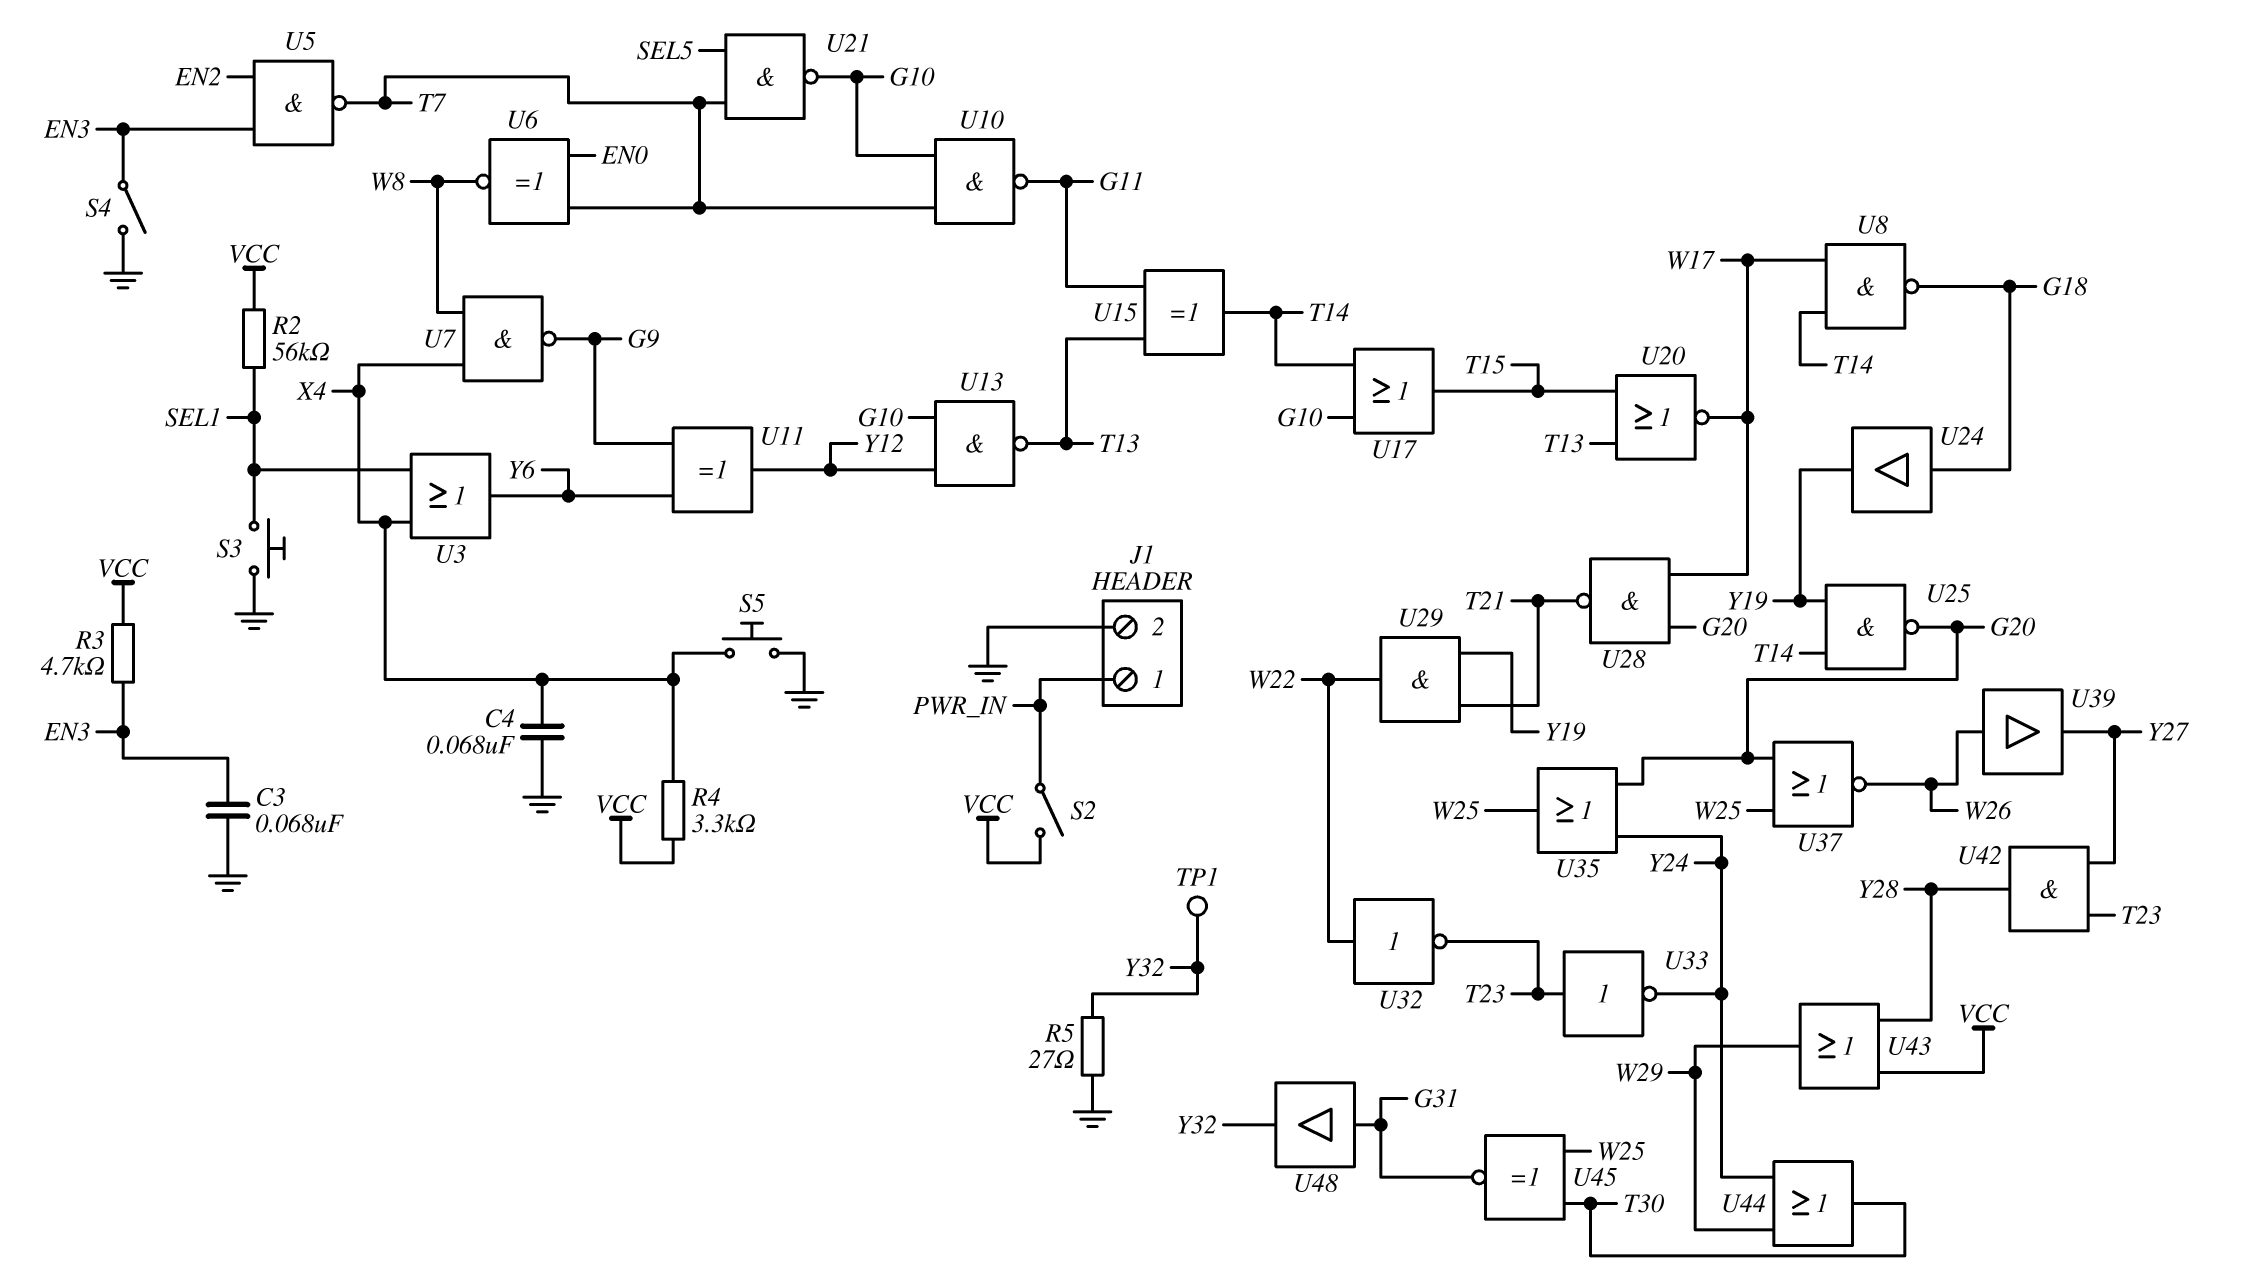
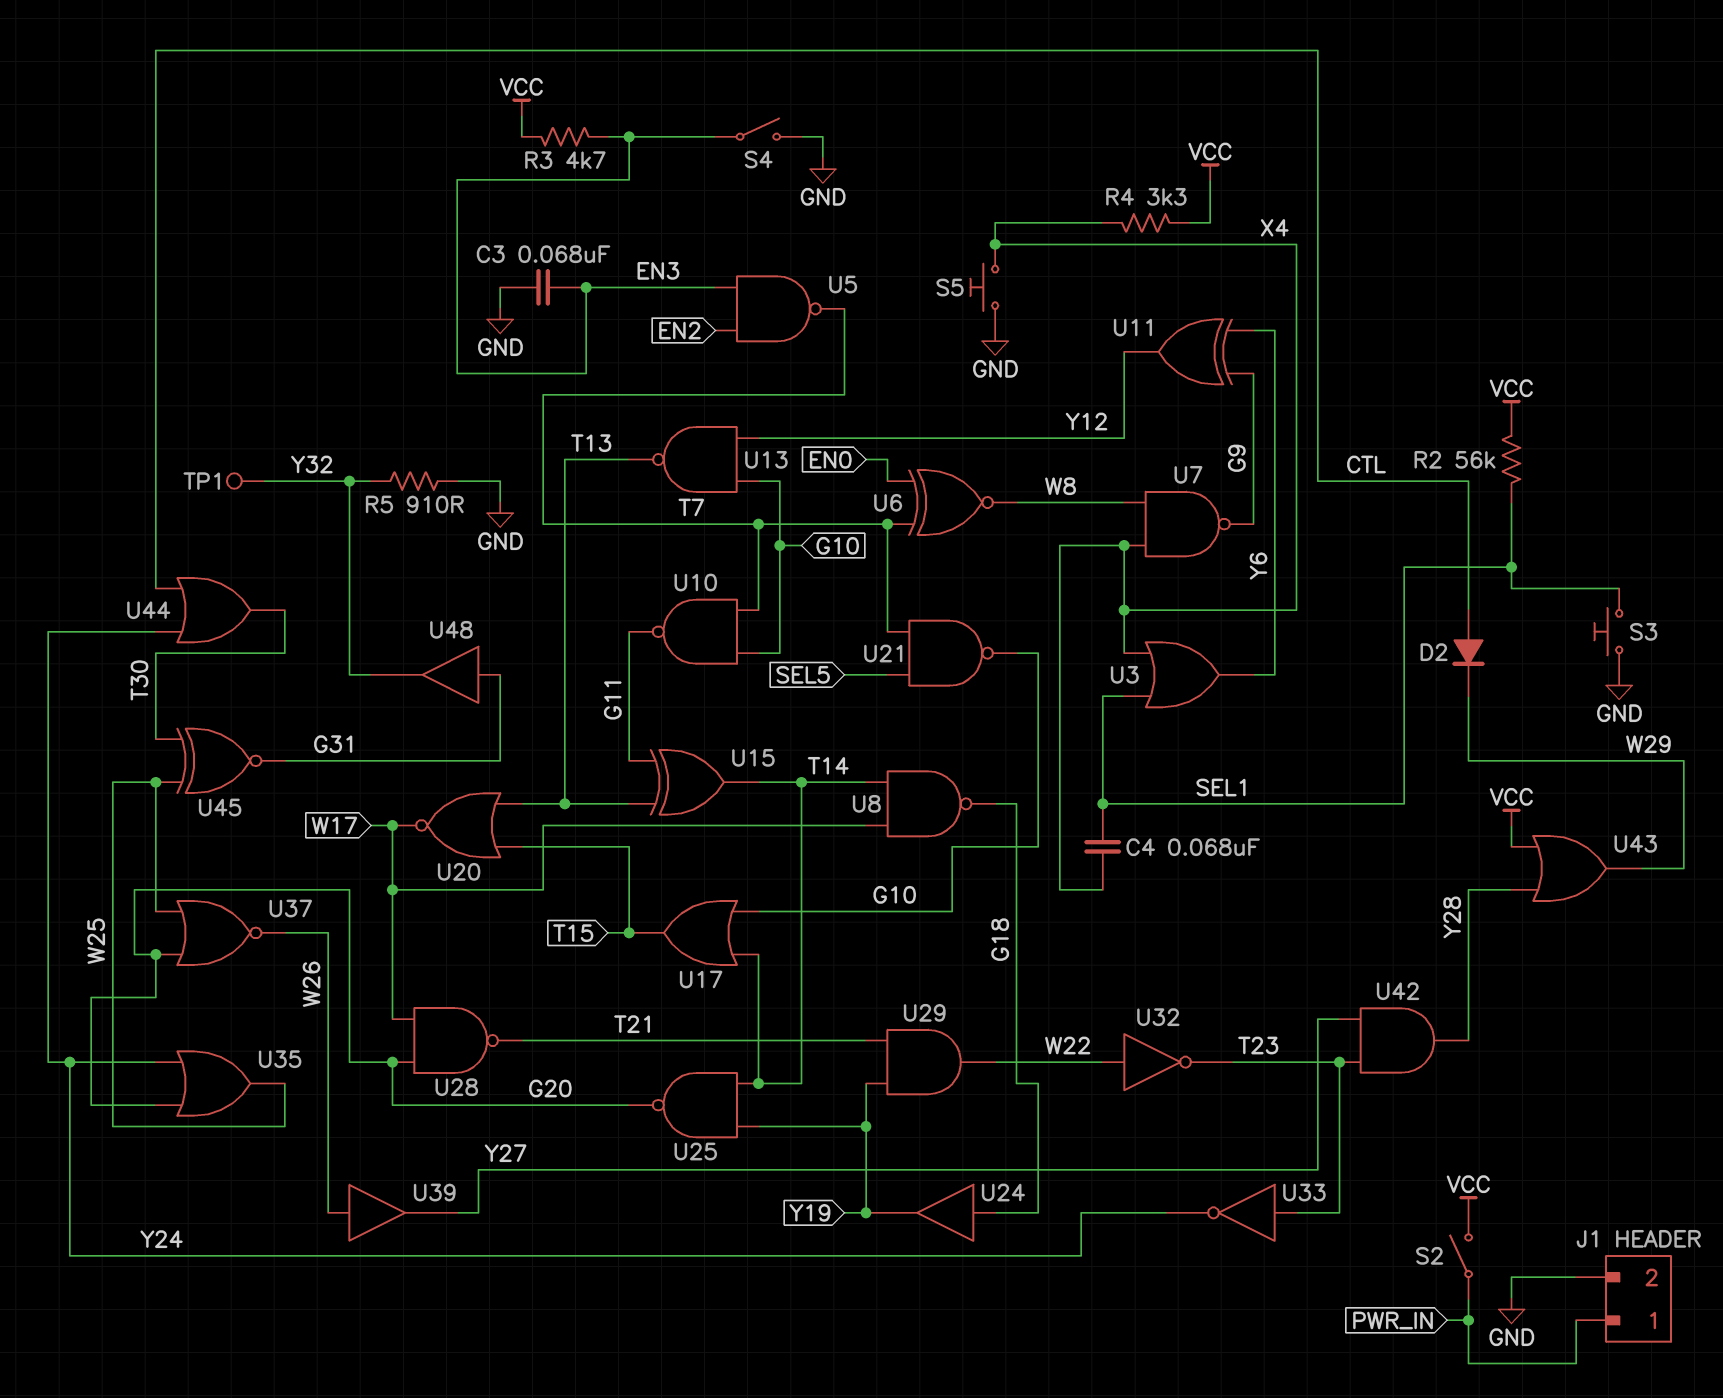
C4: 68nF (GND, X4) -> 68nF (SEL1, X4)
D2: none -> diode (A CTL, K W29)
R5: 27 (GND, Y32) -> 910 (GND, Y32)
U44: OR (in W29, in Y24, out T30) -> OR (in CTL, in Y24, out T30)

